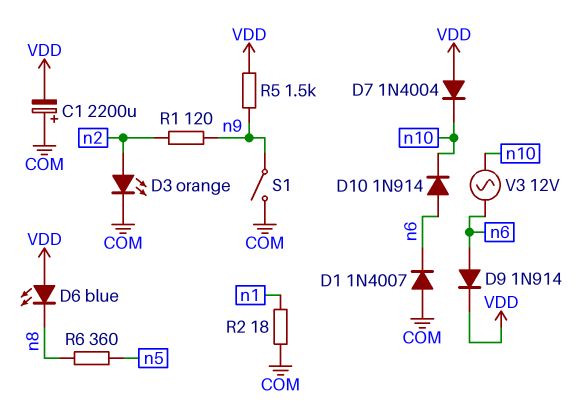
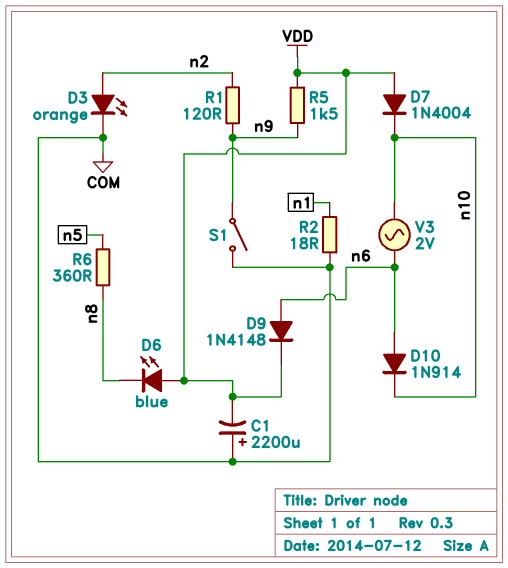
D1: diode 1N4007 (A COM, K n6) -> none
D9: diode 1N914 (A n6, K VDD) -> diode 1N4148 (A n6, K VDD)
V3: AC 12V (n6, n10) -> AC 2V (n6, n10)

